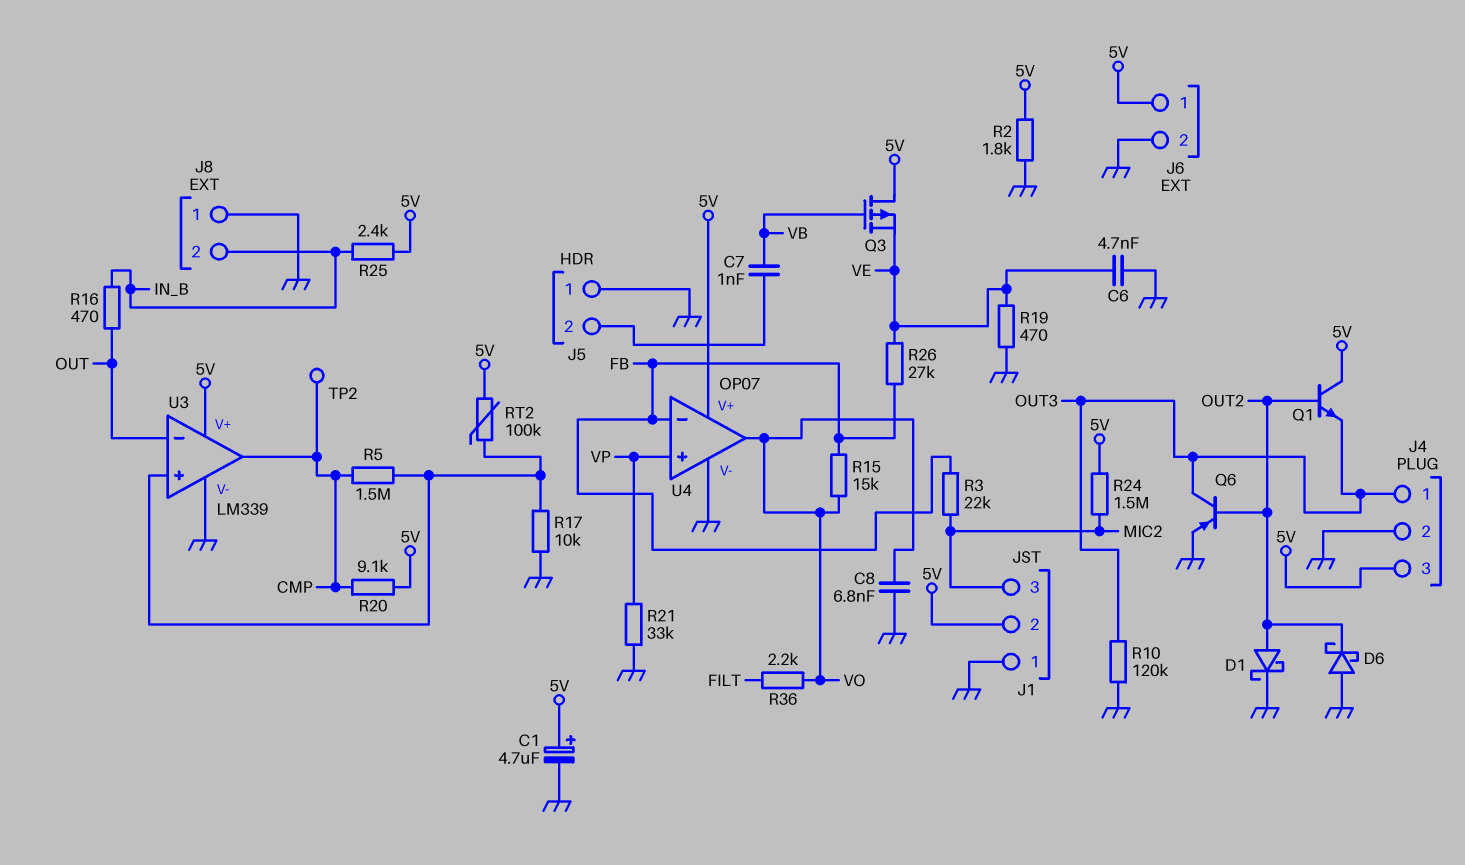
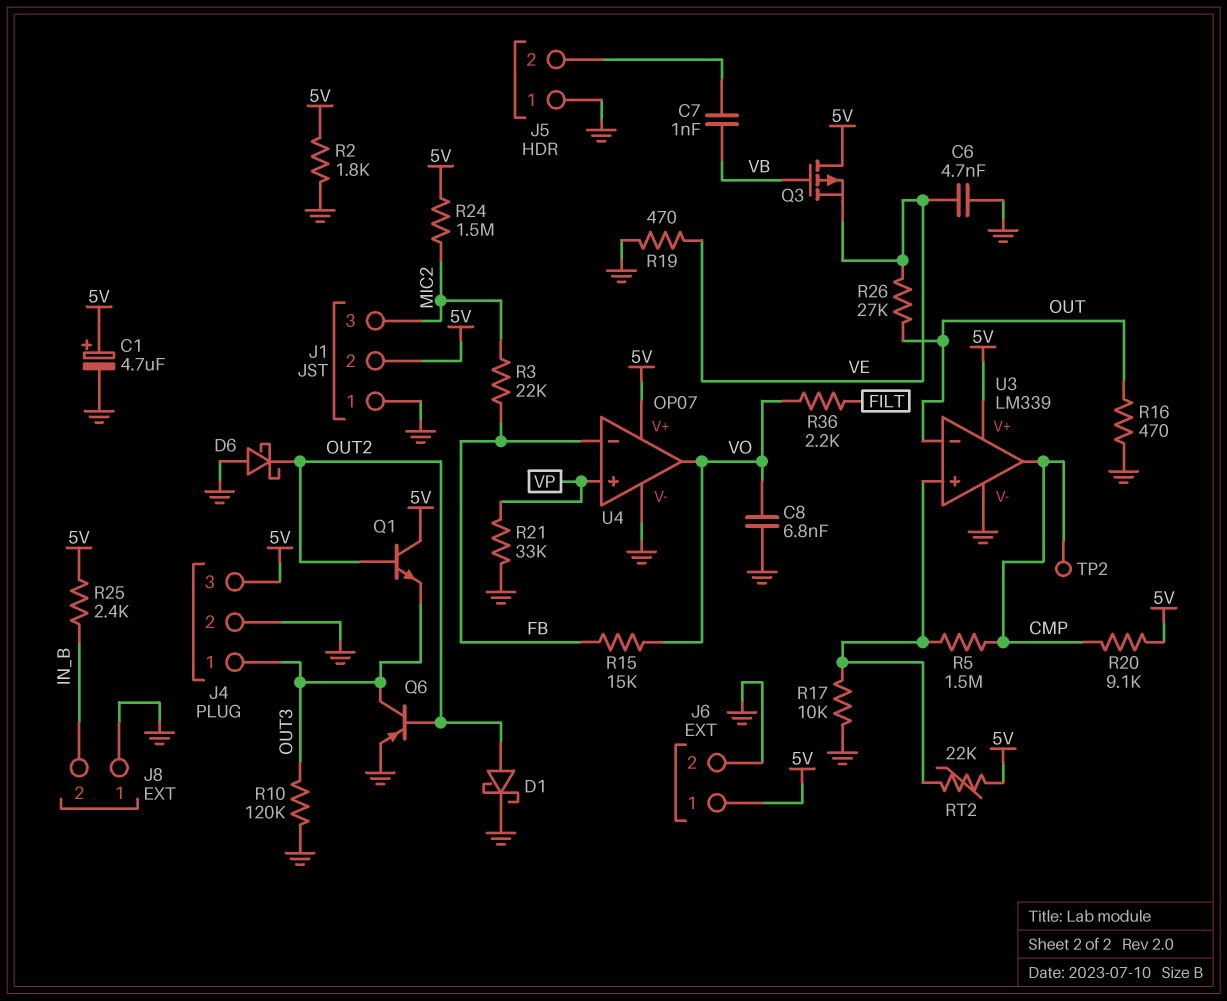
R16: 470 (IN_B, OUT) -> 470 (GND, OUT)
R26: 27k (FB, VE) -> 27k (OUT, VE)
RT2: 100k (5V, U3/in+) -> 22k (5V, U3/in+)

